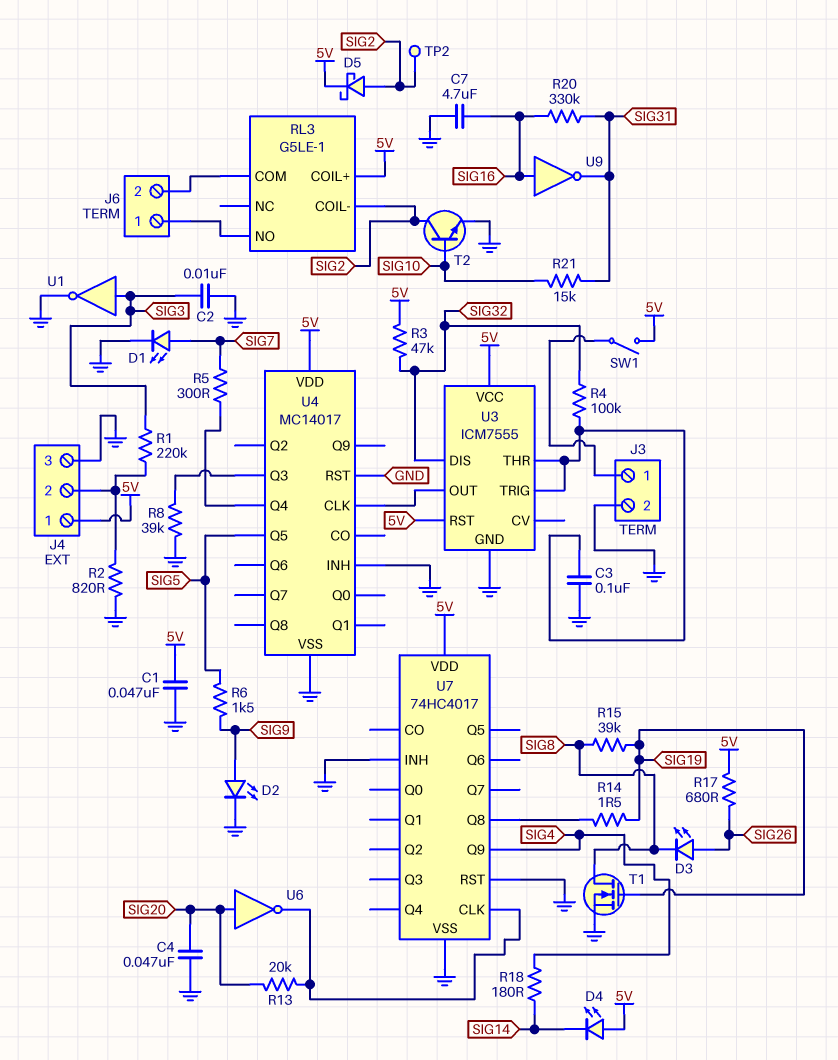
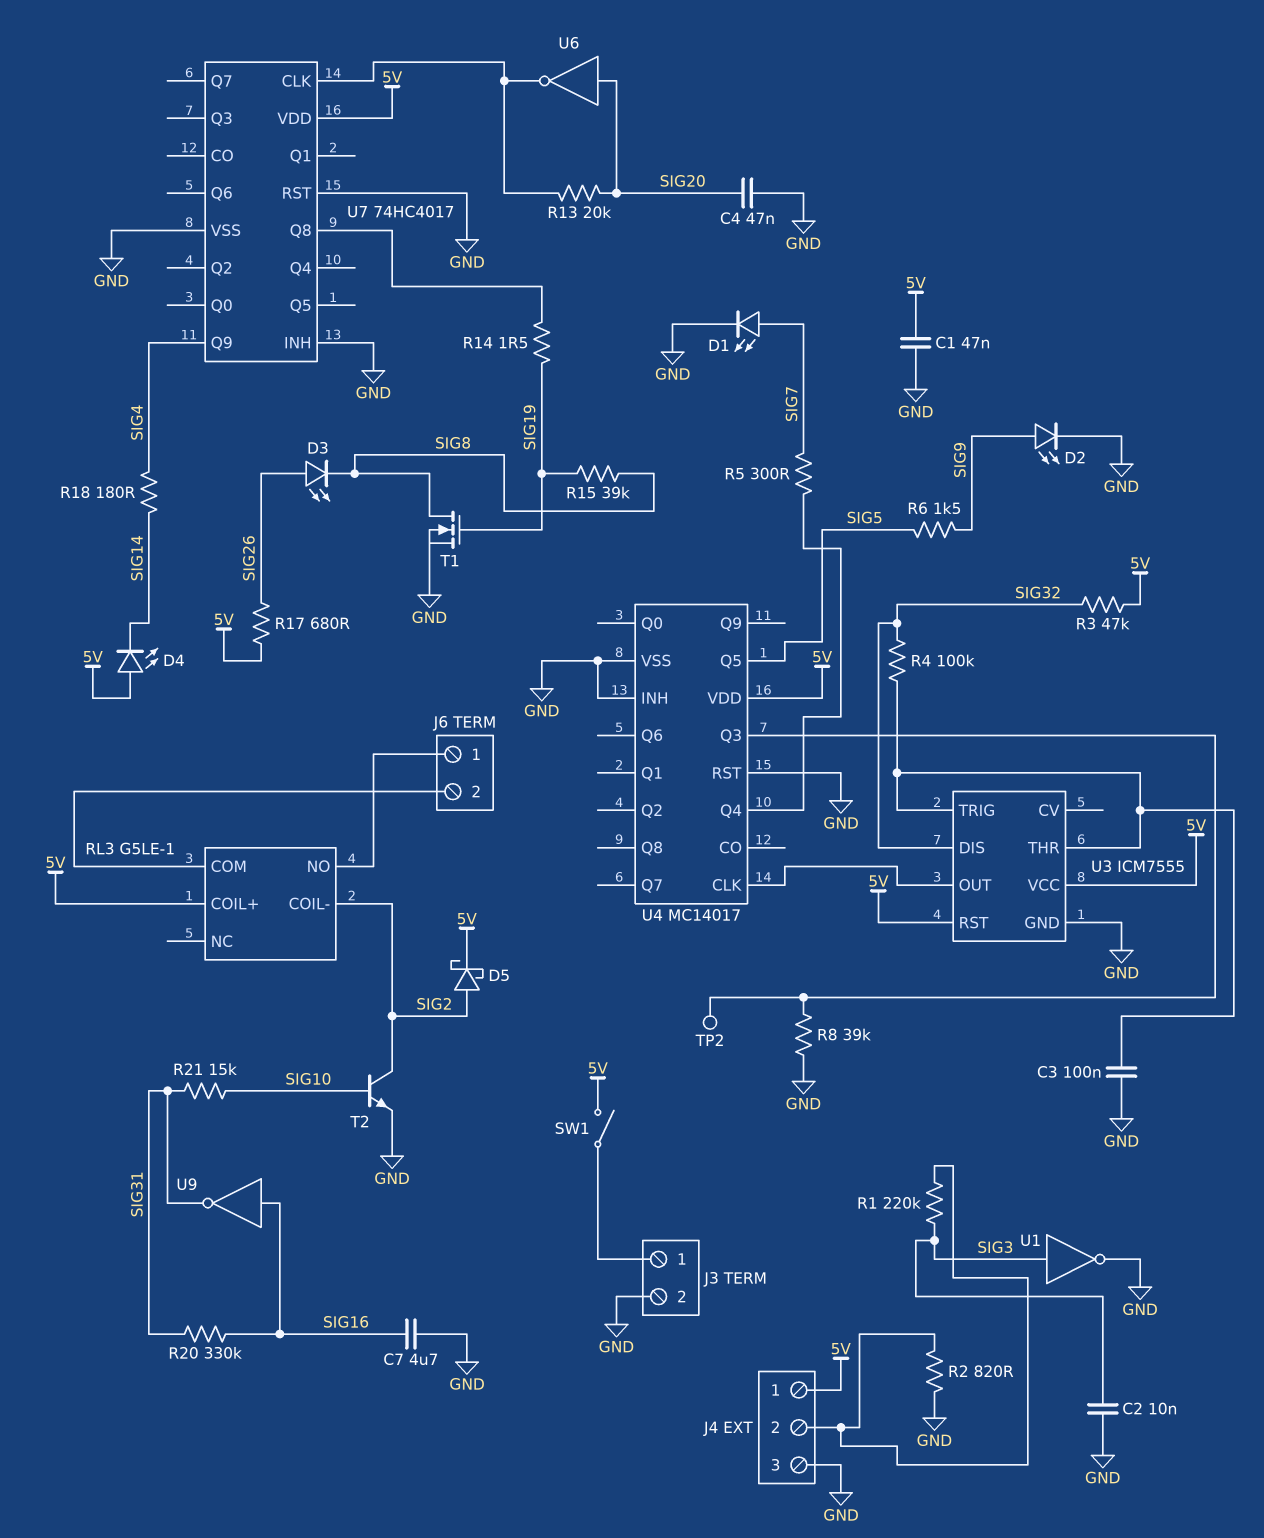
TP2: test point (SIG2) -> test point (U4/Q3)

